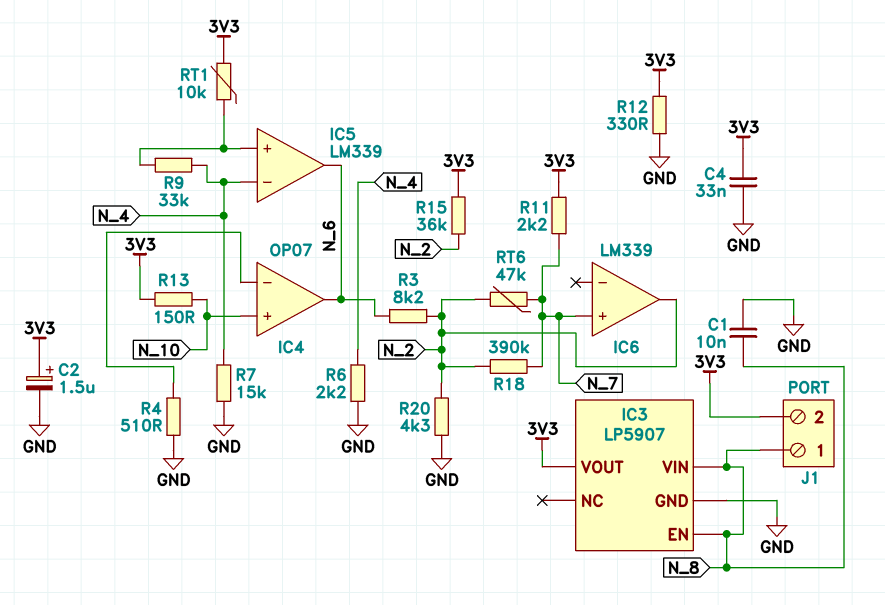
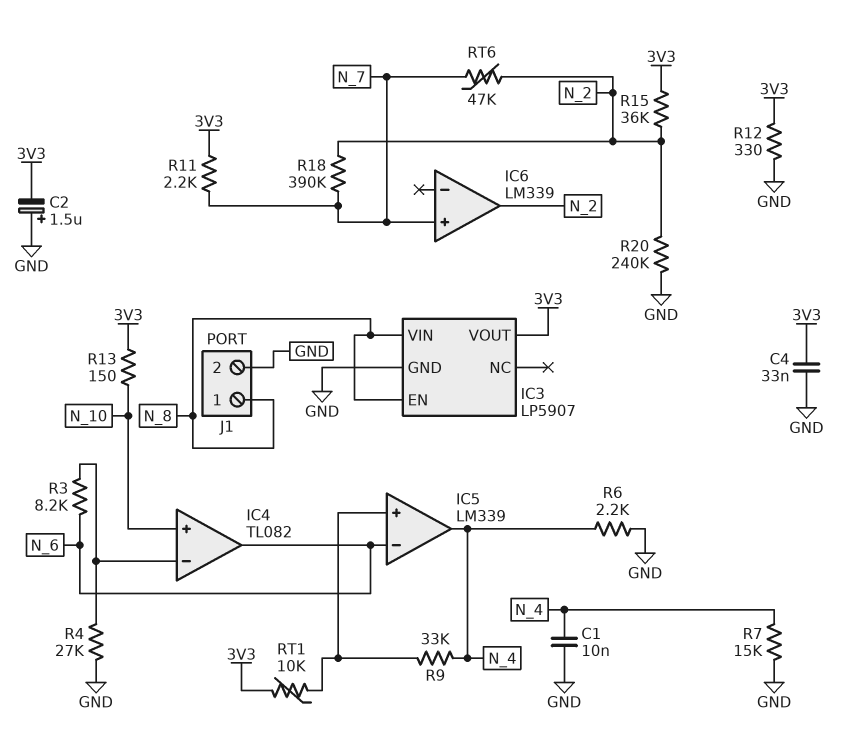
C1: 10nF (GND, N_8) -> 10nF (GND, N_4)
C2: 1.5uF (plus 3V3, minus GND) -> 1.5uF (plus GND, minus 3V3)
IC4: OP07 -> TL082
IC5 pin in-: N_4 -> N_6
IC5 pin out: N_6 -> N_4
J1 pin 2: 3V3 -> GND
R3: 8.2k (N_2, N_6) -> 8.2k (IC4/in-, N_6)
R4: 510 (GND, IC4/in-) -> 27k (GND, IC4/in-)
R20: 4.3k (GND, N_2) -> 240k (GND, N_2)

